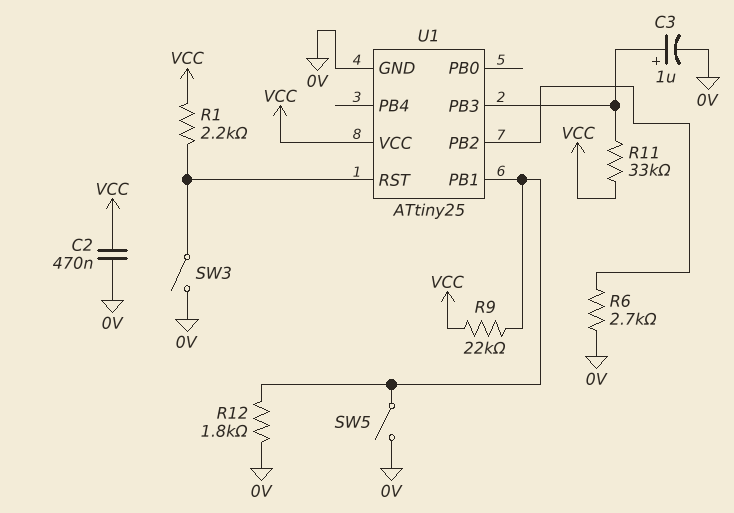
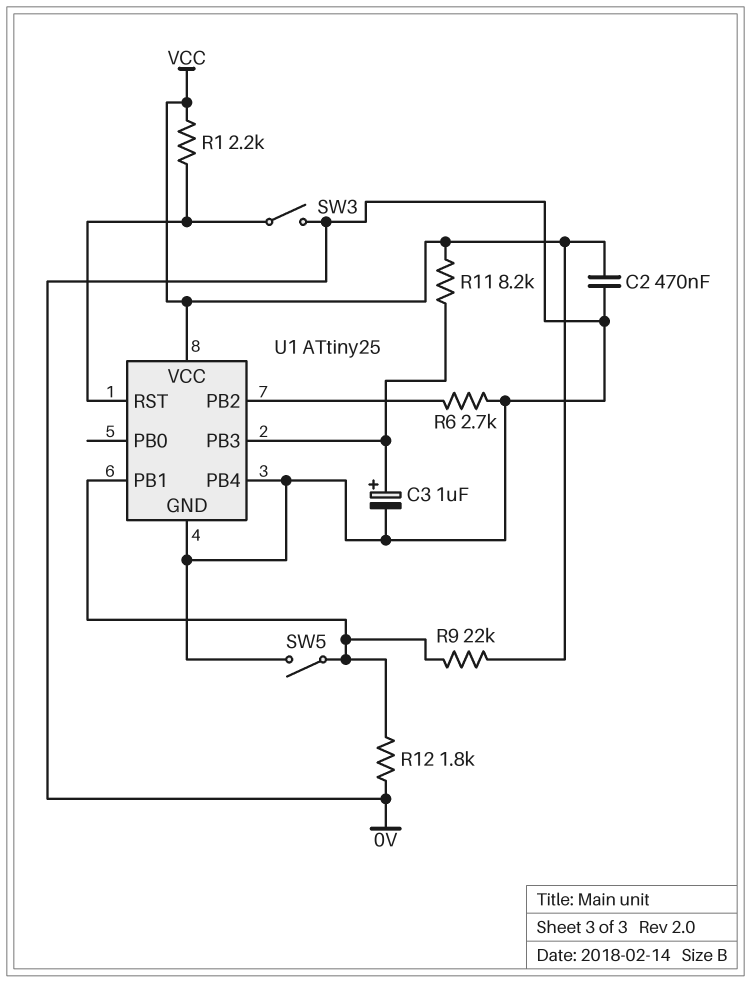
R11: 33k (U1/PB3, VCC) -> 8.2k (U1/PB3, VCC)
U1 pin PB4: none -> 0V

